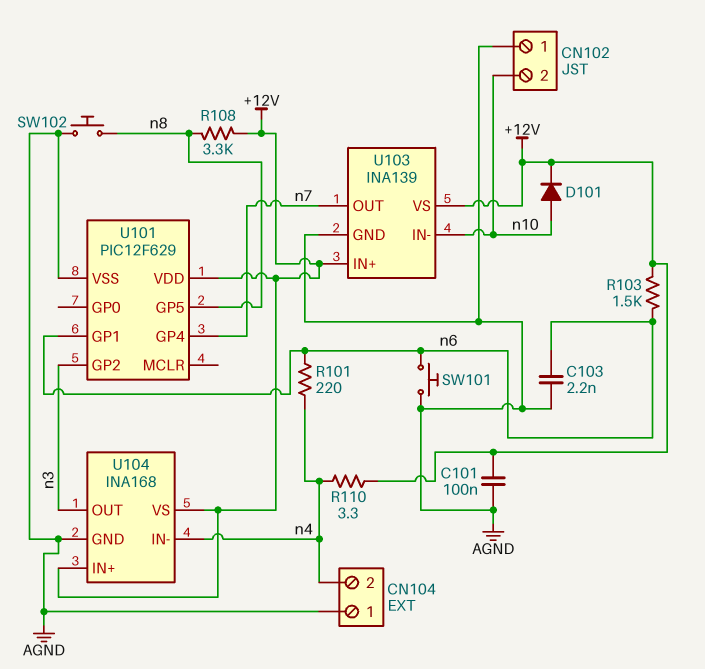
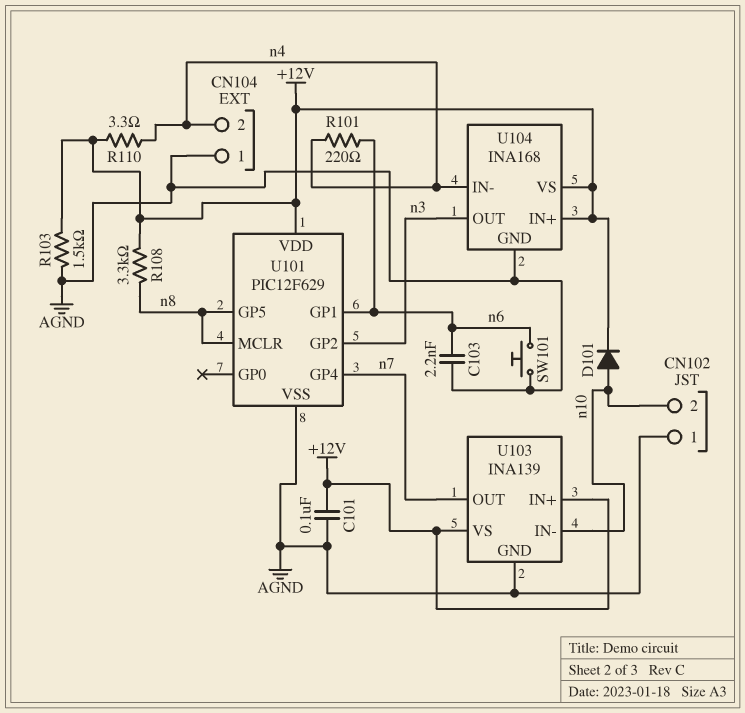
R103: 1.5k (+12V, n6) -> 1.5k (+12V, AGND)
SW102: button (AGND, n8) -> none
U101 pin MCLR: none -> n8

